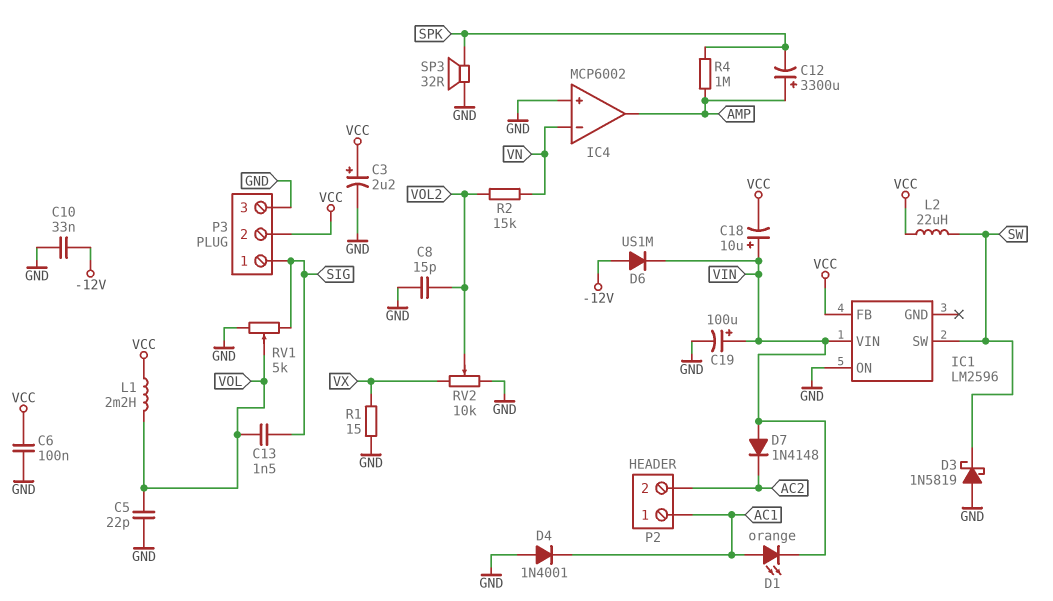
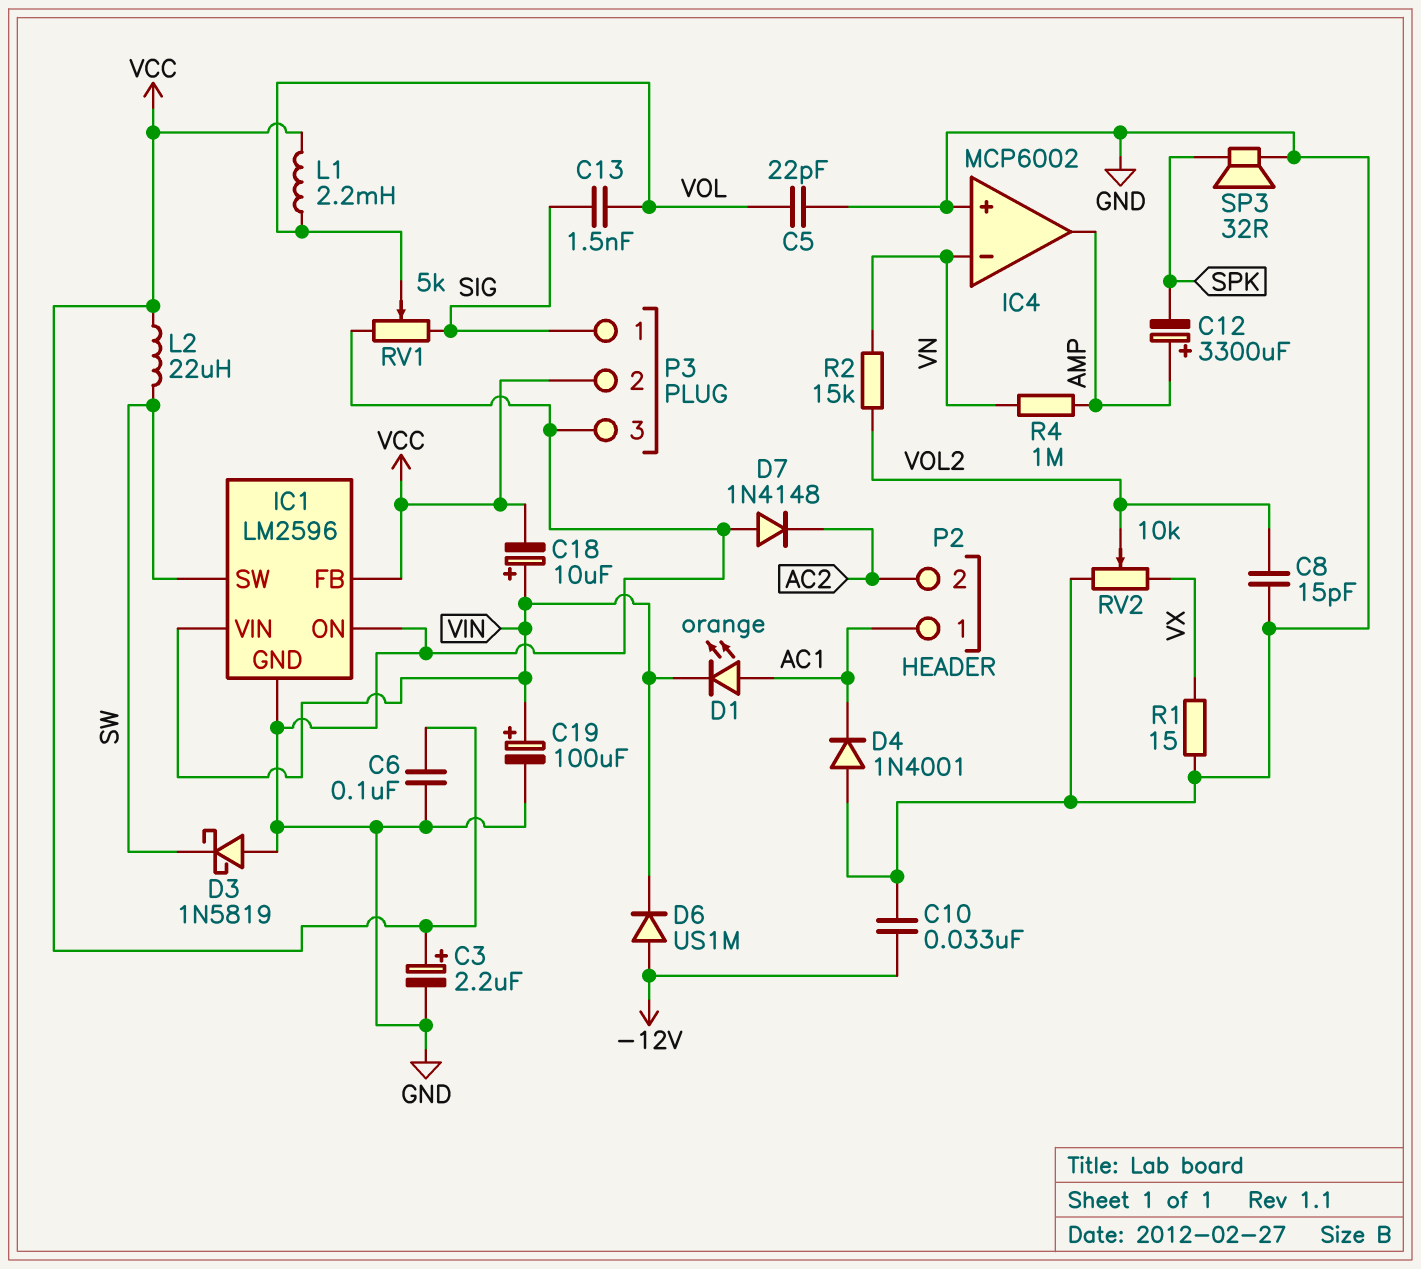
D7: diode 1N4148 (A VIN, K AC2) -> diode 1N4148 (A GND, K AC2)
IC1 pin GND: none -> GND
R4: 1M (AMP, SPK) -> 1M (AMP, VN)

